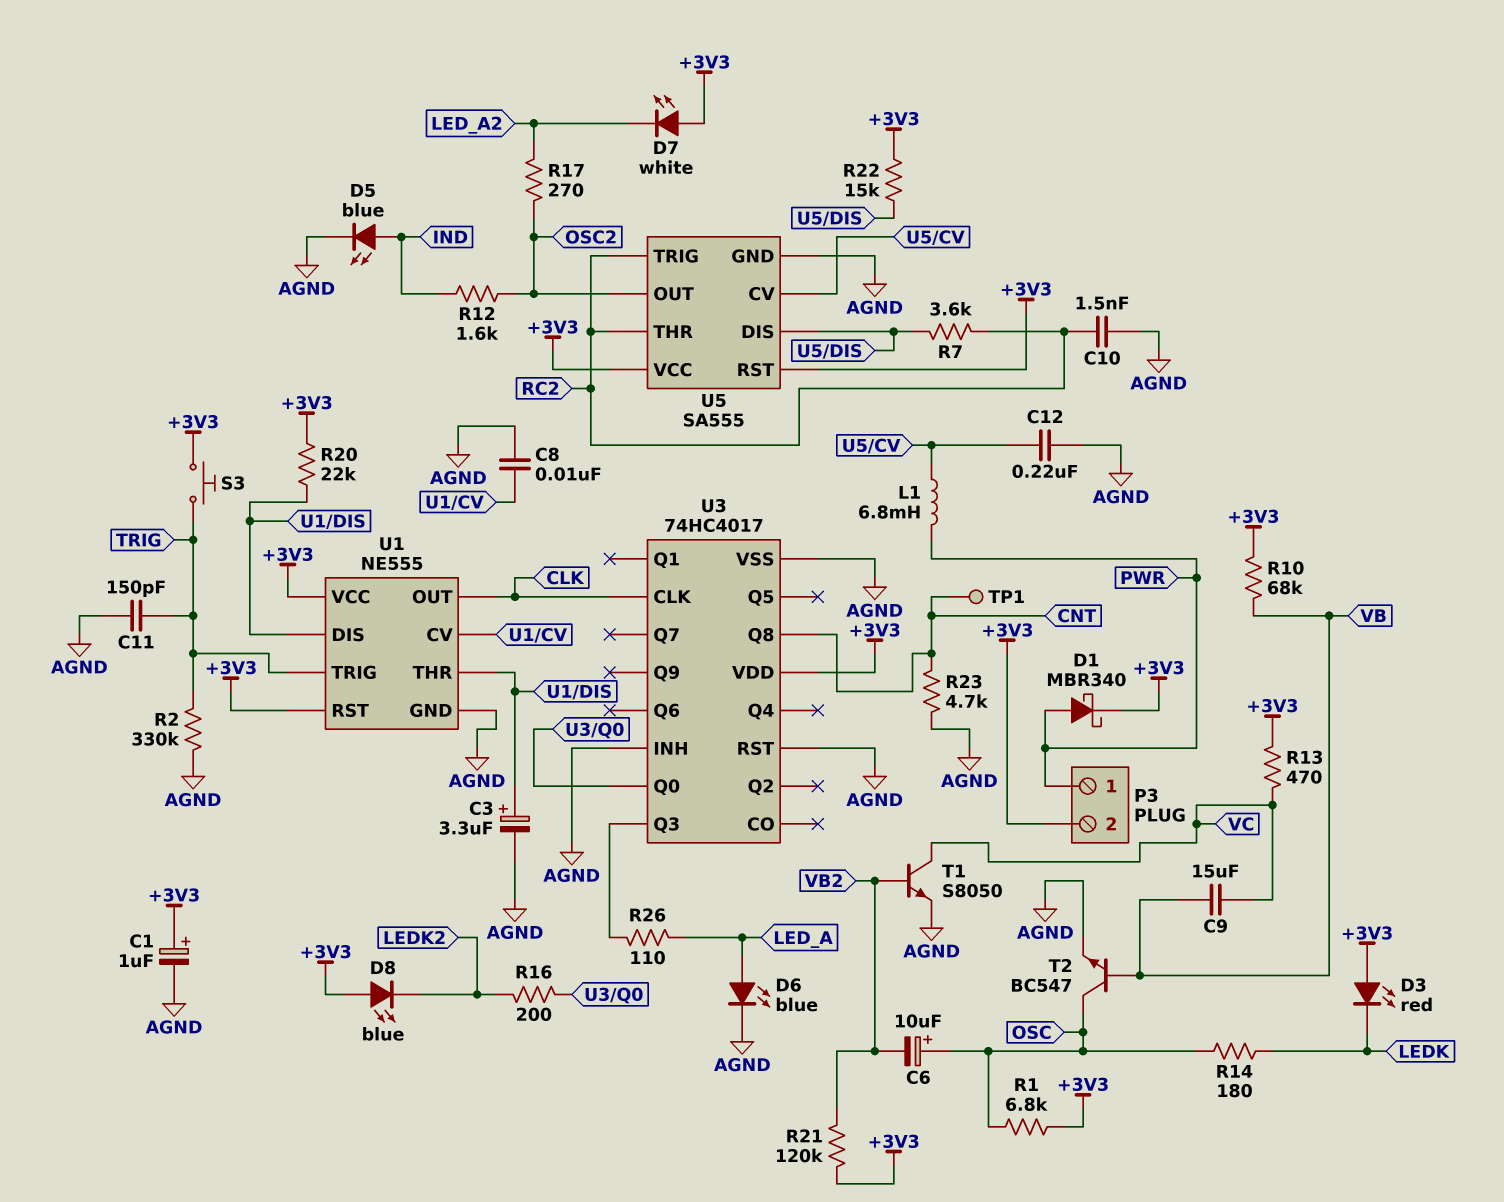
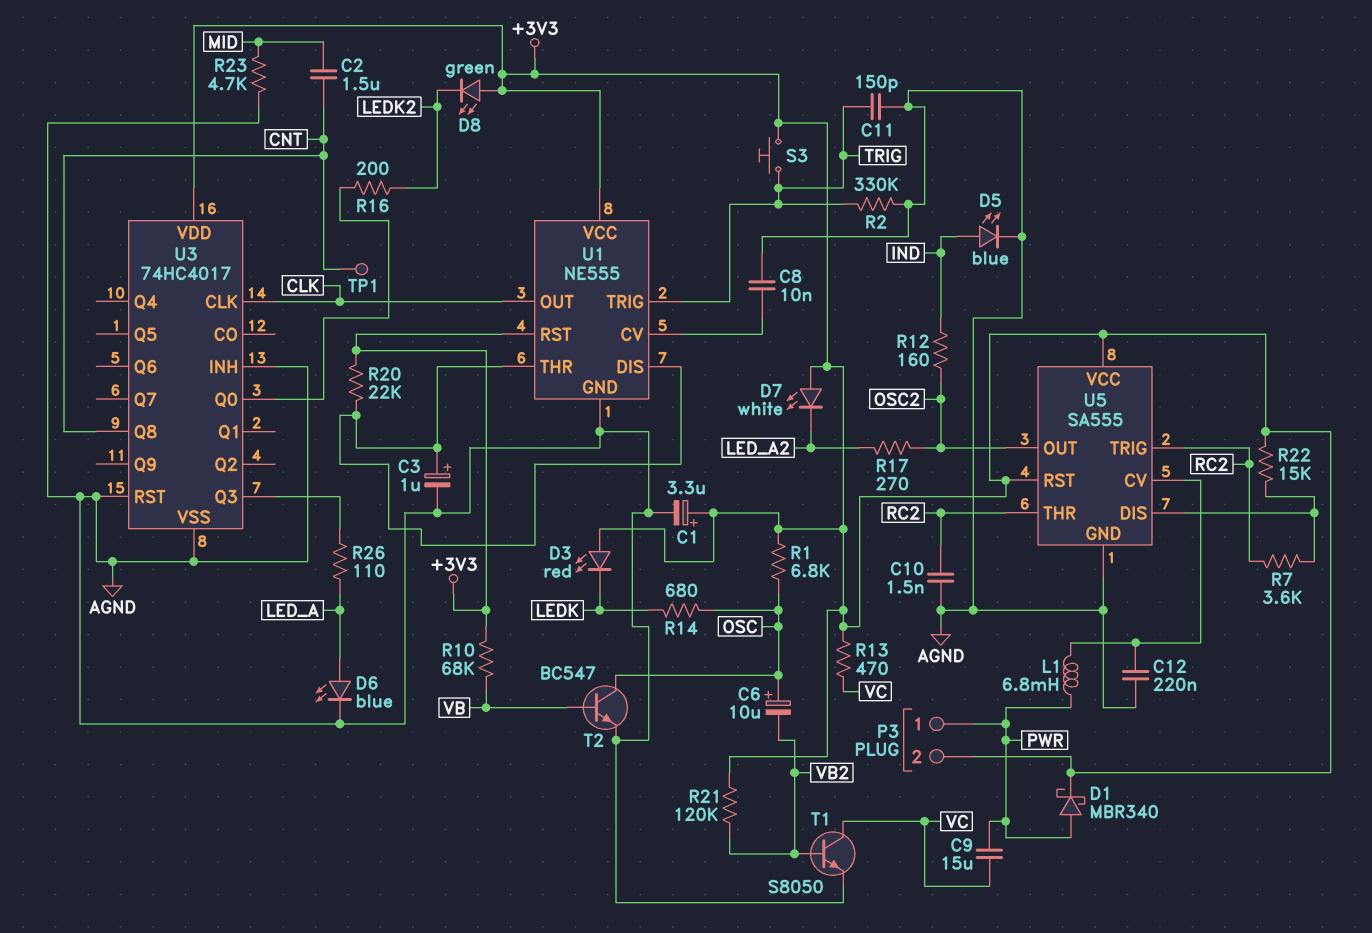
C1: 1uF (plus +3V3, minus AGND) -> 3.3uF (plus +3V3, minus AGND)
C2: none -> 1.5uF (CNT, MID)
C3: 3.3uF (plus U1/DIS, minus AGND) -> 1uF (plus U1/DIS, minus AGND)
C9: 15uF (VB, VC) -> 15uF (PWR, VC)
D8: LED blue (A +3V3, K LEDK2) -> LED green (A +3V3, K LEDK2)
R12: 1.6k (IND, OSC2) -> 160 (IND, OSC2)
R14: 180 (LEDK, OSC) -> 680 (LEDK, OSC)
R23: 4.7k (AGND, CNT) -> 4.7k (AGND, MID)

